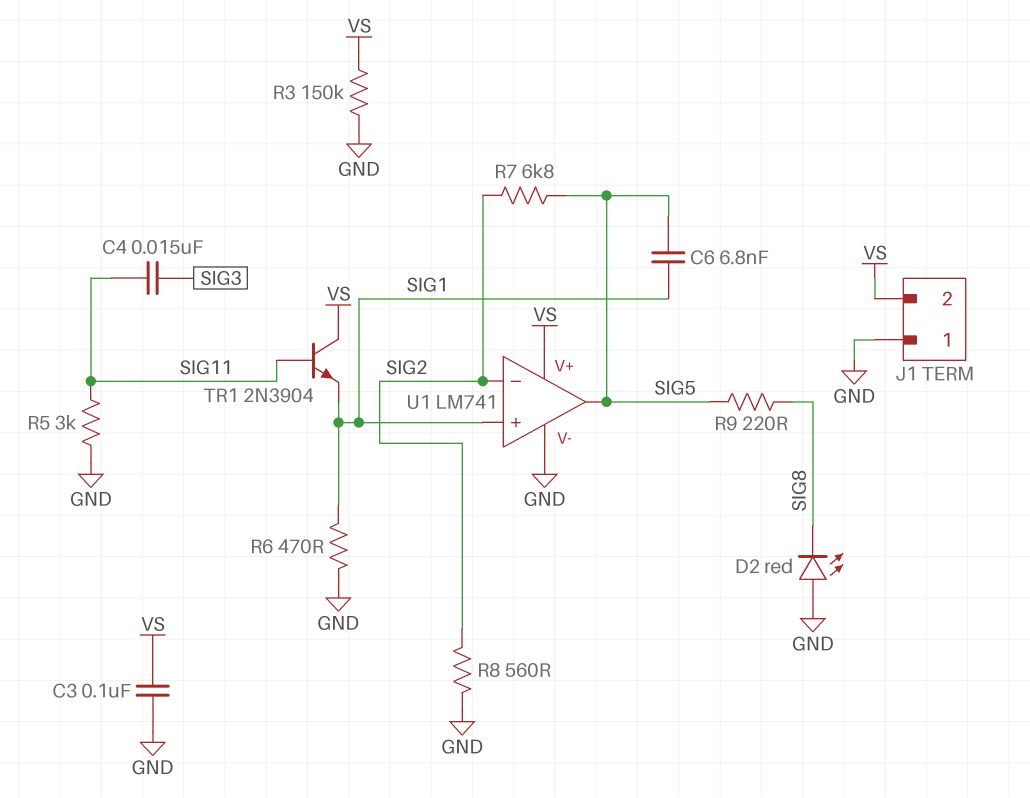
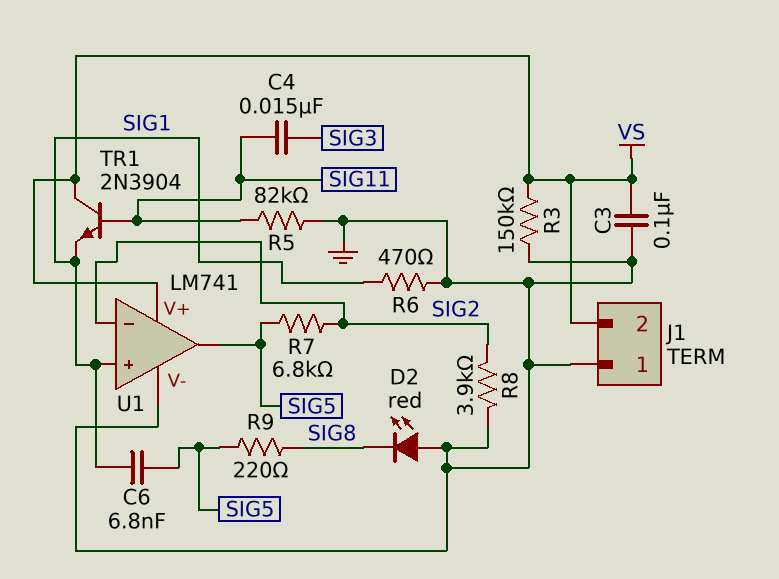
R5: 3k (GND, SIG11) -> 82k (GND, SIG11)
R8: 560 (GND, SIG2) -> 3.9k (GND, SIG2)

